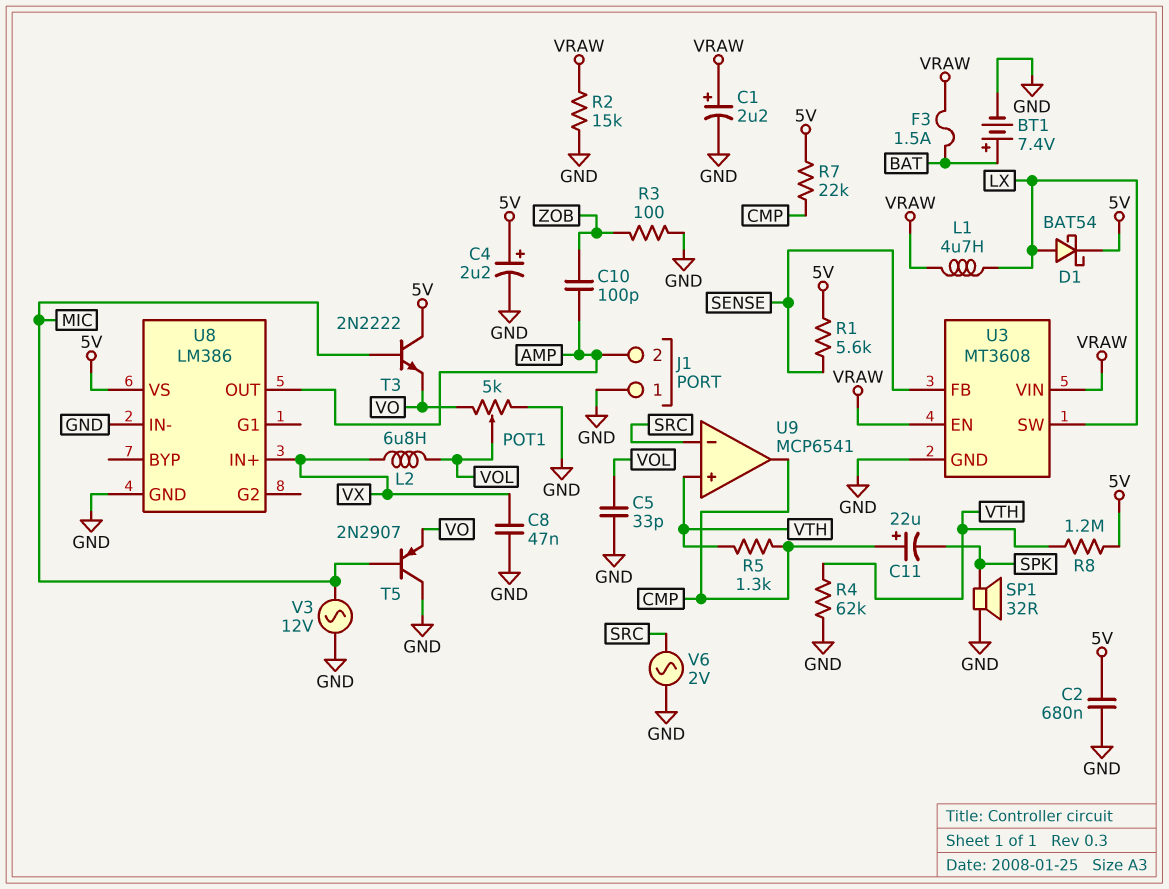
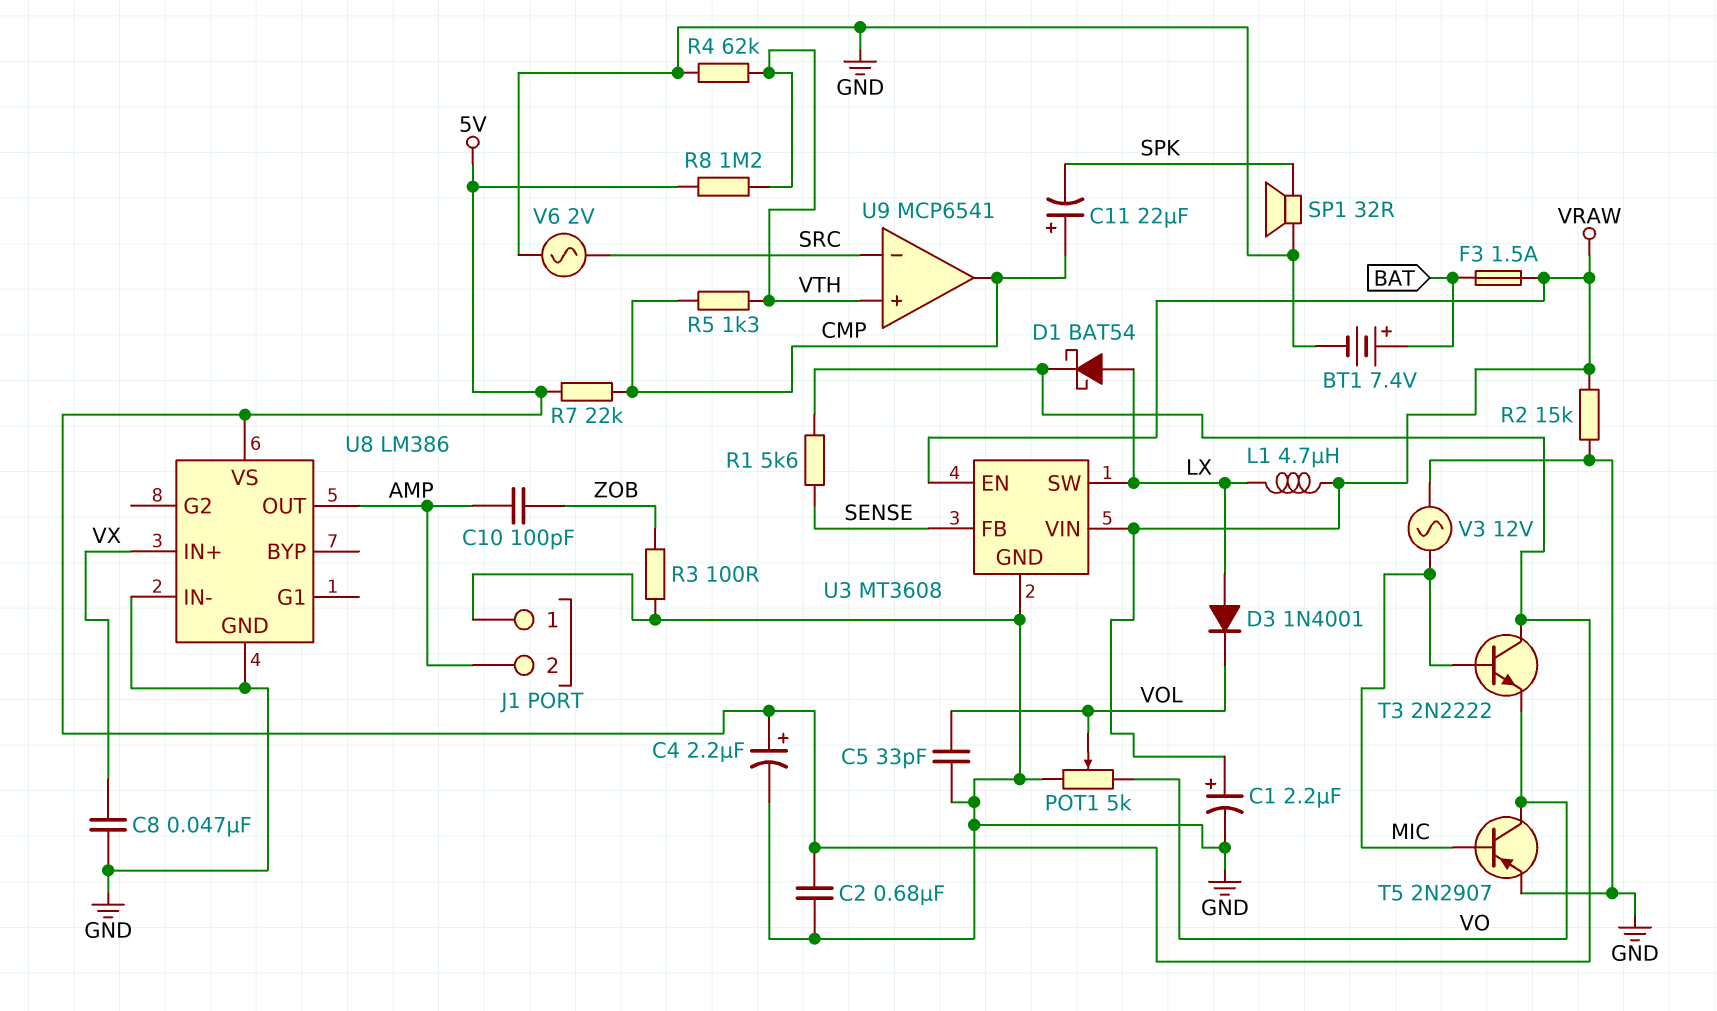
D3: none -> diode 1N4001 (A LX, K VOL)
L2: 6.8uH (VOL, VX) -> none
T5: PNP 2N2907 (B MIC, C GND, E VO) -> PNP 2N2907 (B MIC, C VO, E GND)

